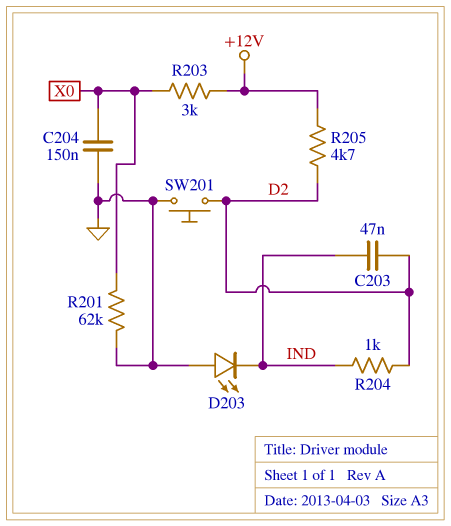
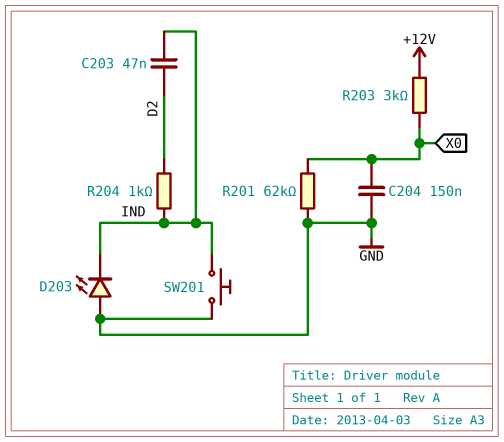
R205: 4.7k (+12V, D2) -> none
SW201: button (D2, GND) -> button (GND, IND)

